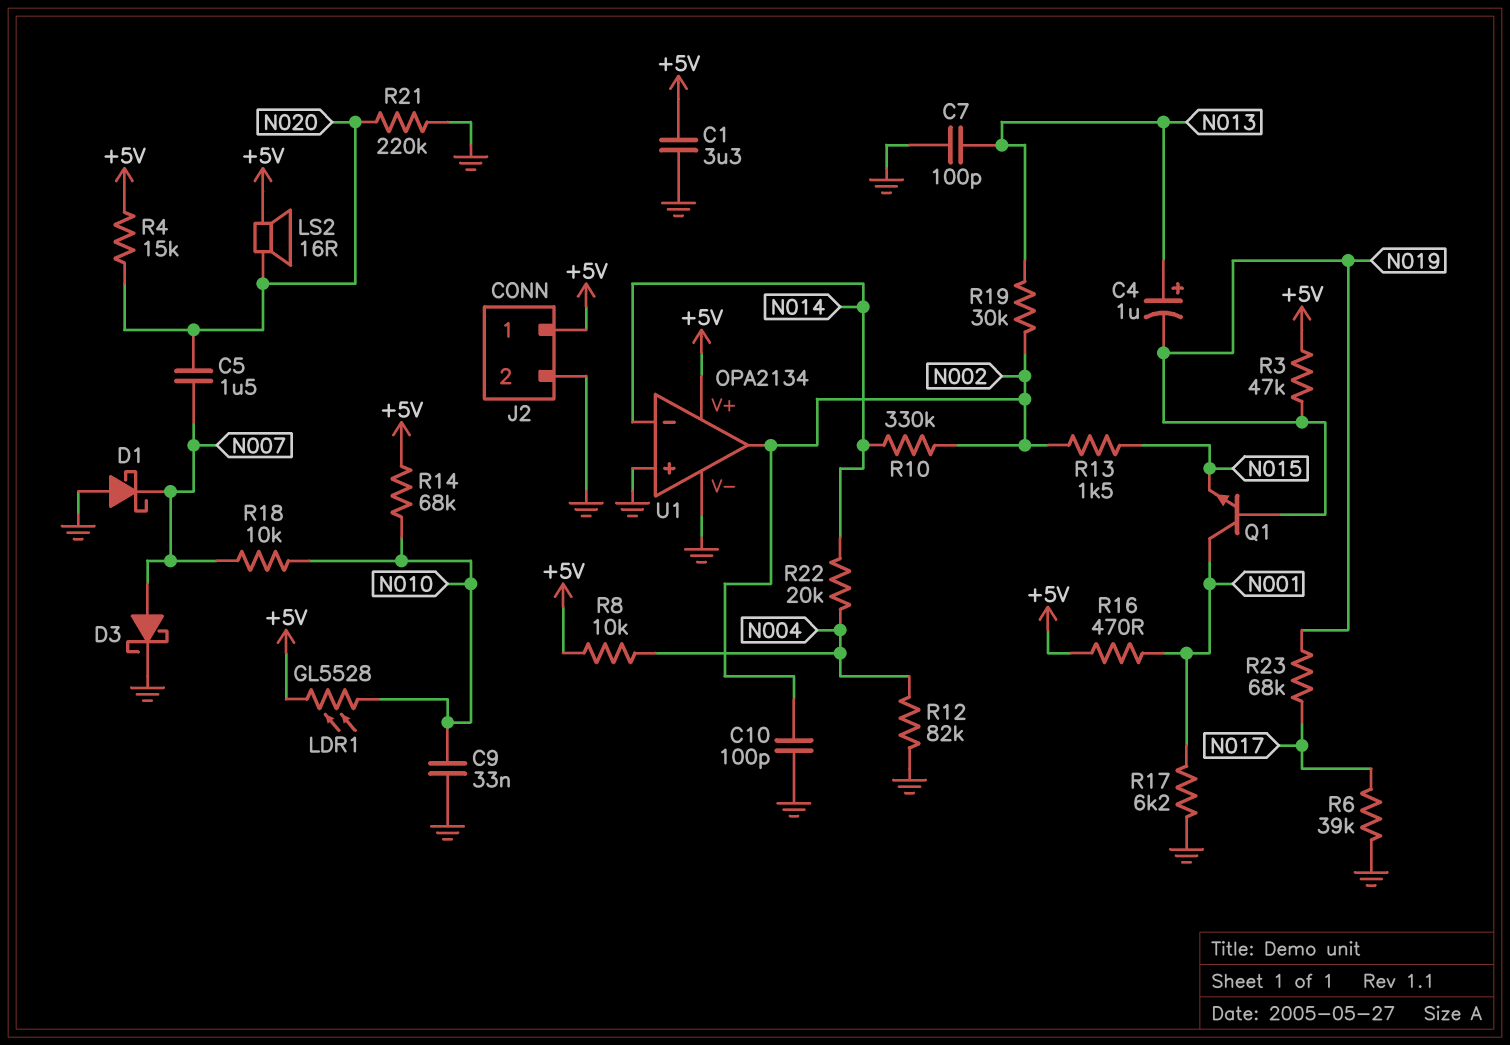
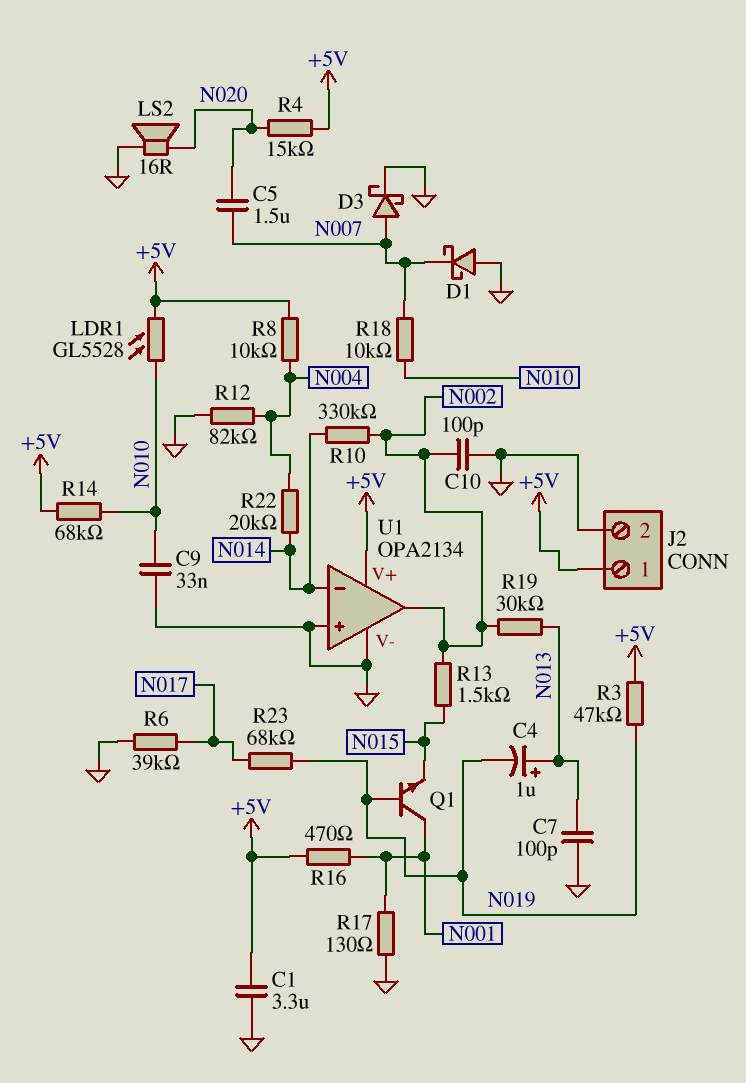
LS2: speaker 16R (+5V, N020) -> speaker 16R (GND, N020)
R17: 6.2k (GND, N001) -> 130 (GND, N001)
R21: 220k (GND, N020) -> none

